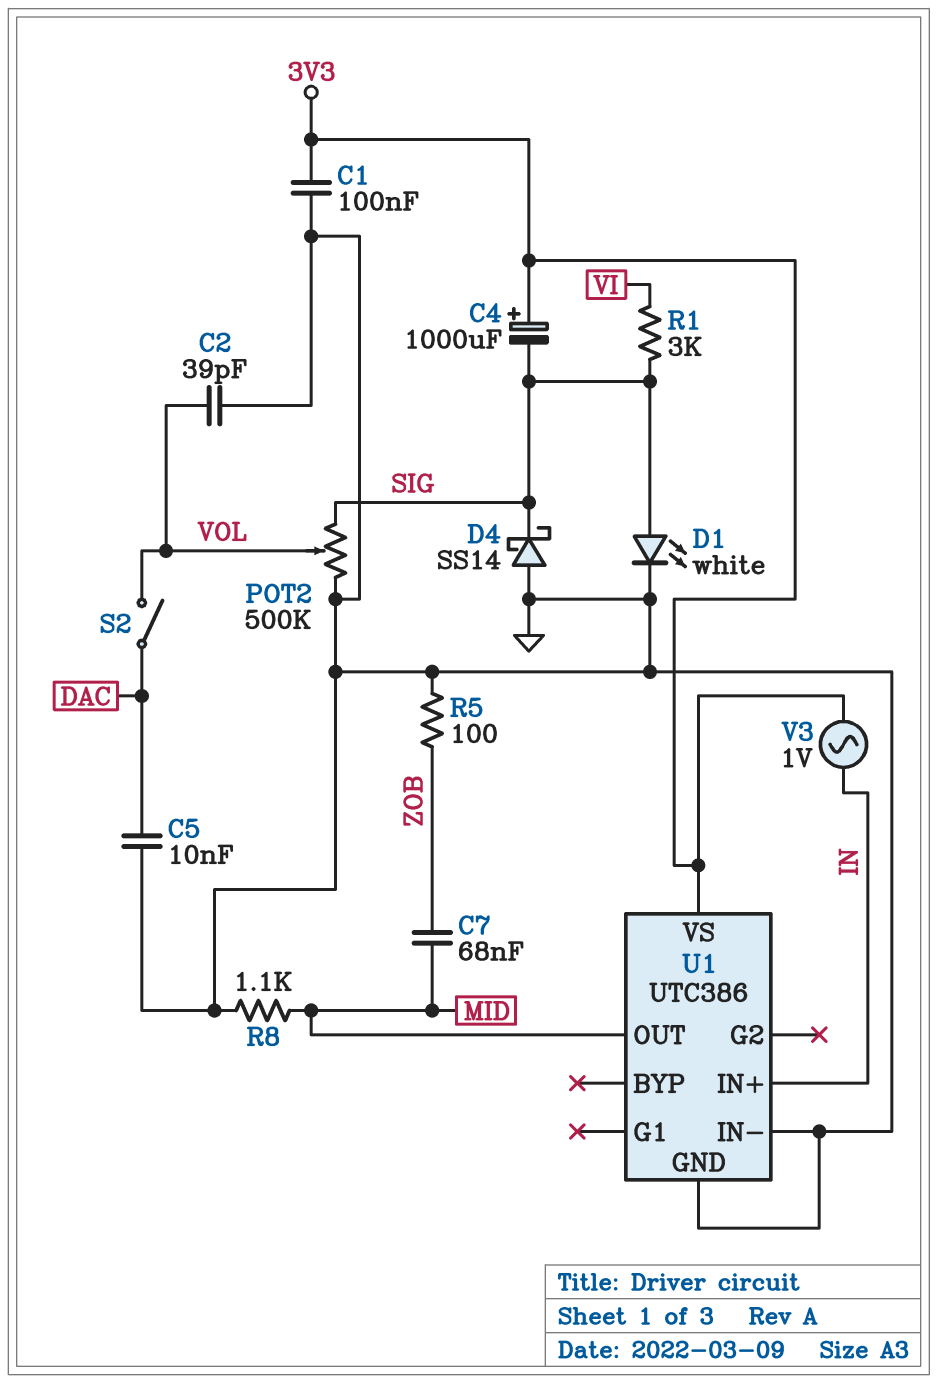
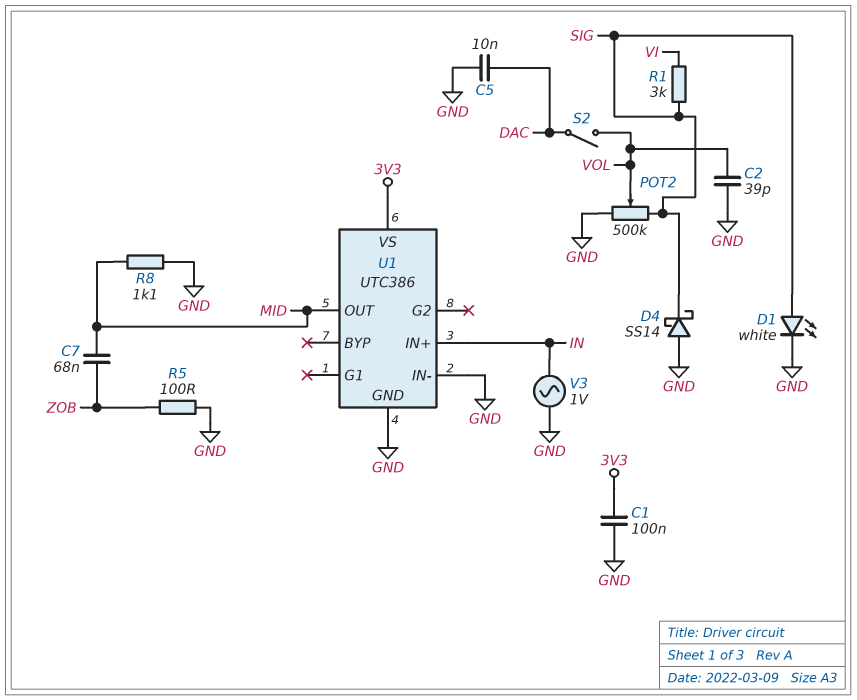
C4: 1000uF (plus 3V3, minus SIG) -> none
V3: AC 1V (3V3, IN) -> AC 1V (GND, IN)

